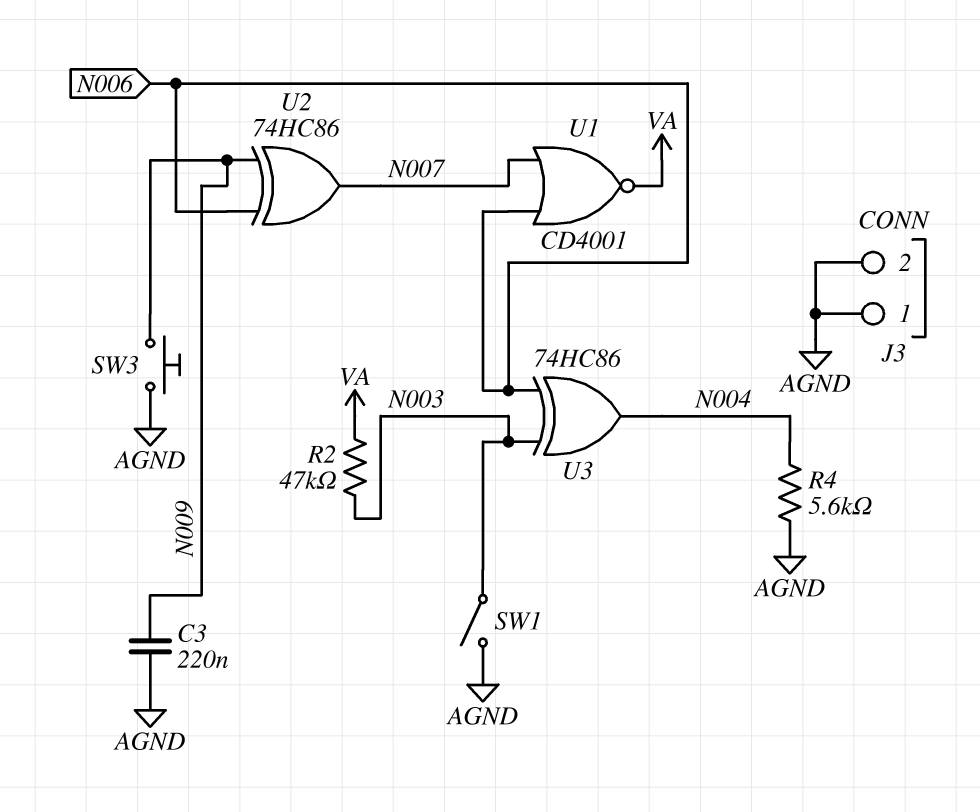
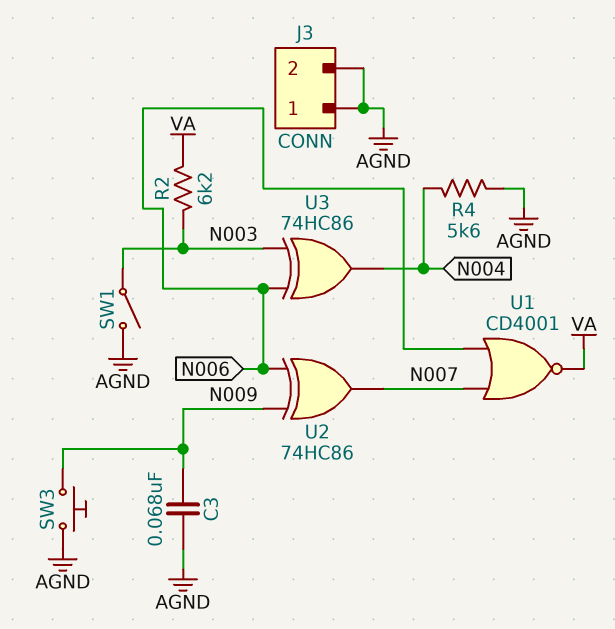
C3: 220nF (AGND, N009) -> 68nF (AGND, N009)
R2: 47k (N003, VA) -> 6.2k (N003, VA)

